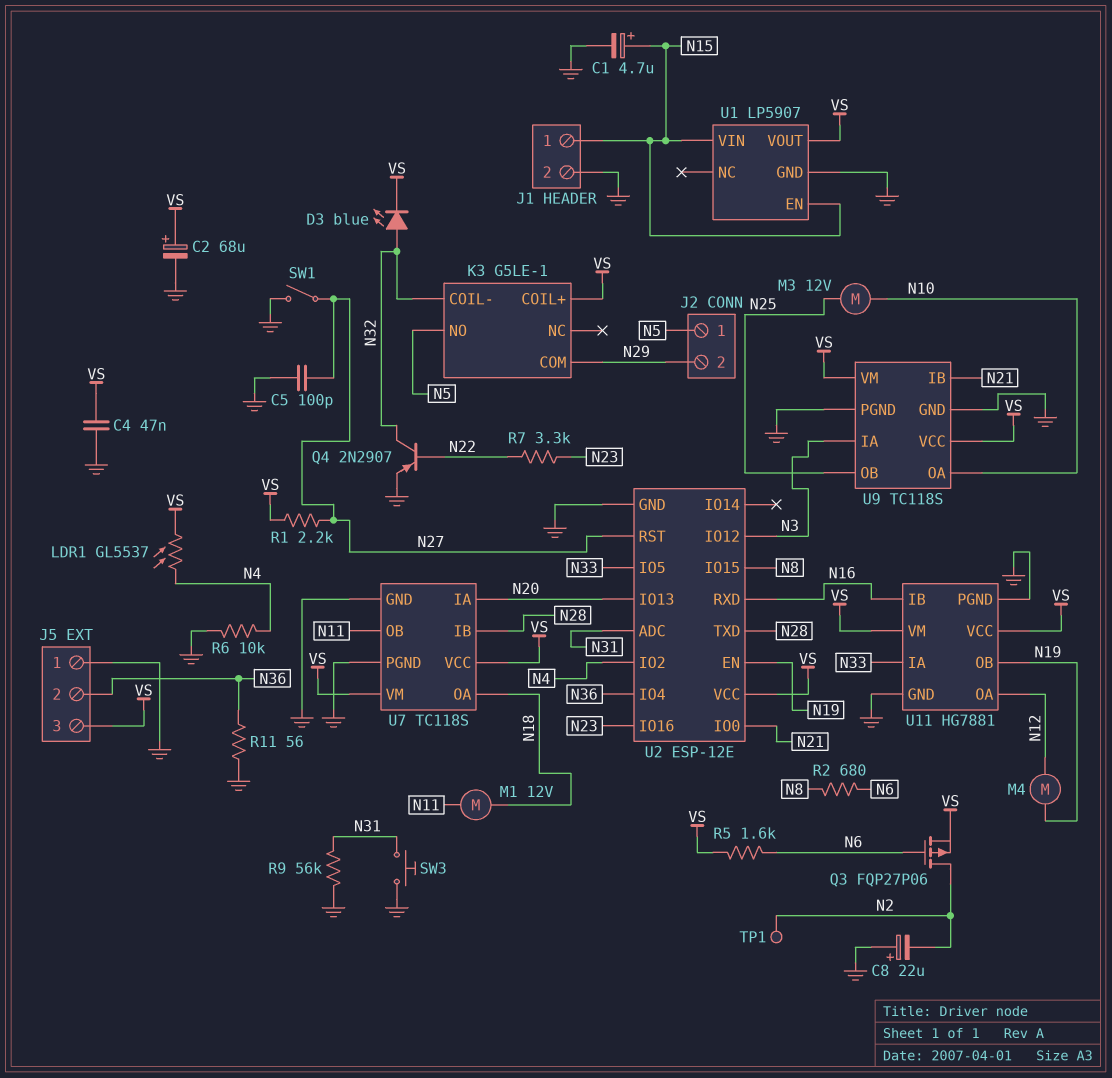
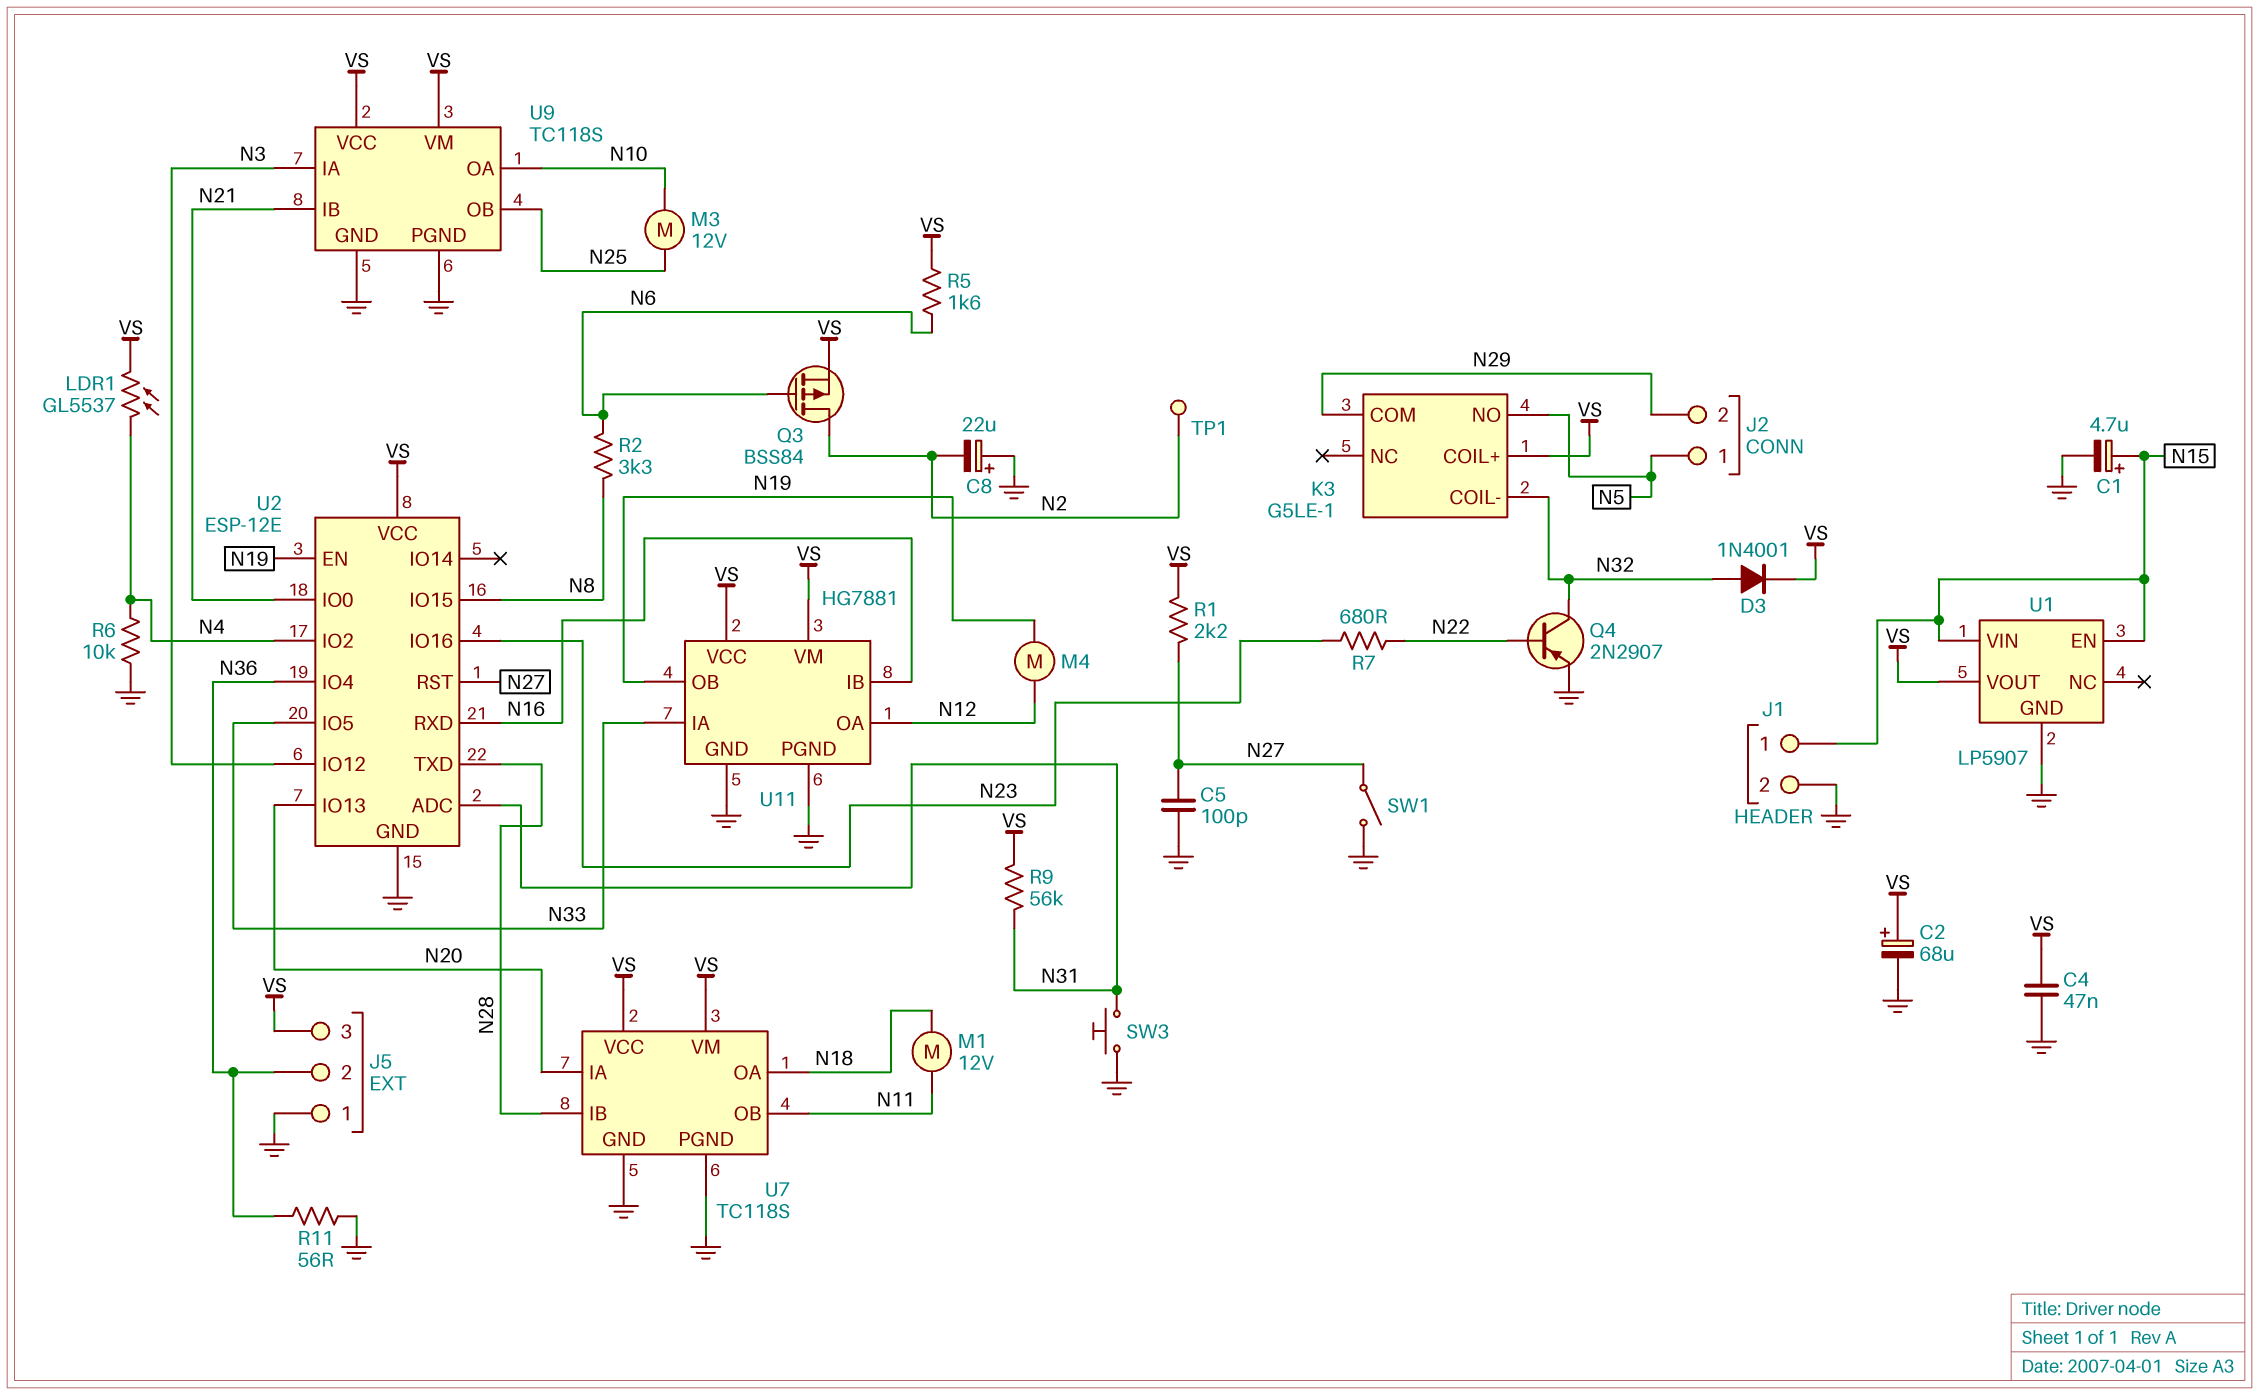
D3: LED blue (A N32, K VS) -> diode 1N4001 (A N32, K VS)
Q3: PMOS FQP27P06 (G N6, D N2, S VS) -> PMOS BSS84 (G N6, D N2, S VS)
R2: 680 (N6, N8) -> 3.3k (N6, N8)
R7: 3.3k (N22, N23) -> 680 (N22, N23)
R9: 56k (GND, N31) -> 56k (N31, VS)

